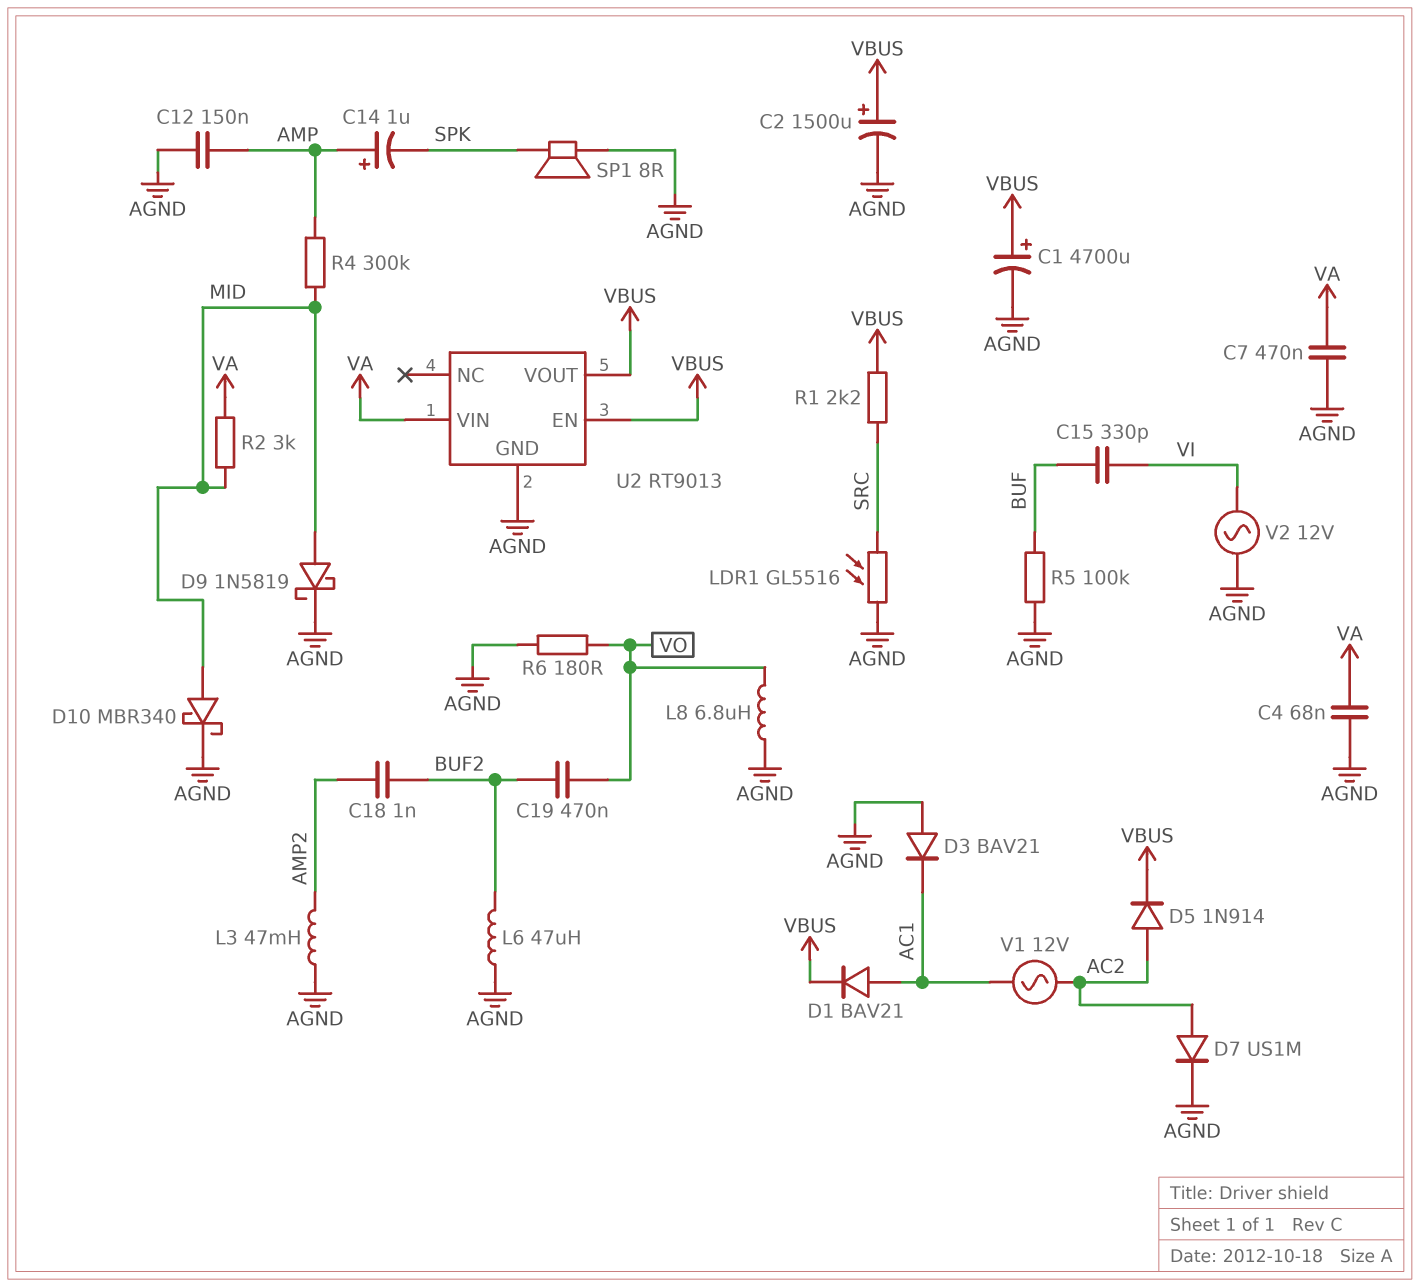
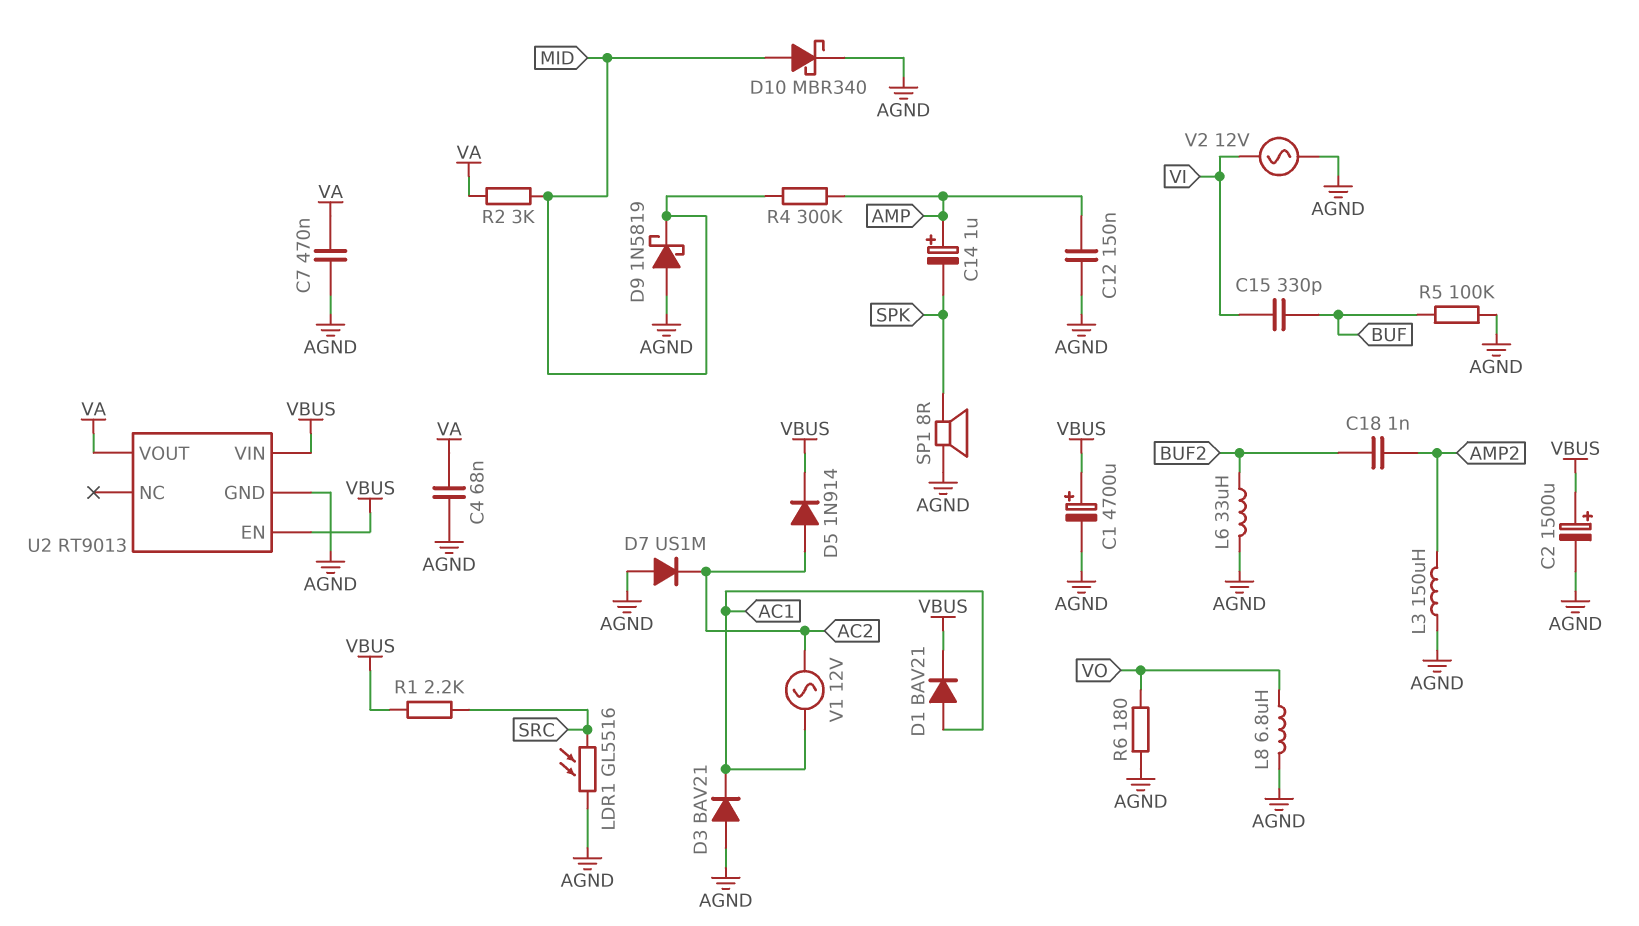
C19: 470nF (BUF2, VO) -> none
D7: diode US1M (A AC2, K AGND) -> diode US1M (A AGND, K AC2)
D9: schottky 1N5819 (A MID, K AGND) -> schottky 1N5819 (A AGND, K MID)
L3: 47mH (AGND, AMP2) -> 150uH (AGND, AMP2)
L6: 47uH (AGND, BUF2) -> 33uH (AGND, BUF2)
U2 pin VIN: VA -> VBUS
U2 pin VOUT: VBUS -> VA

